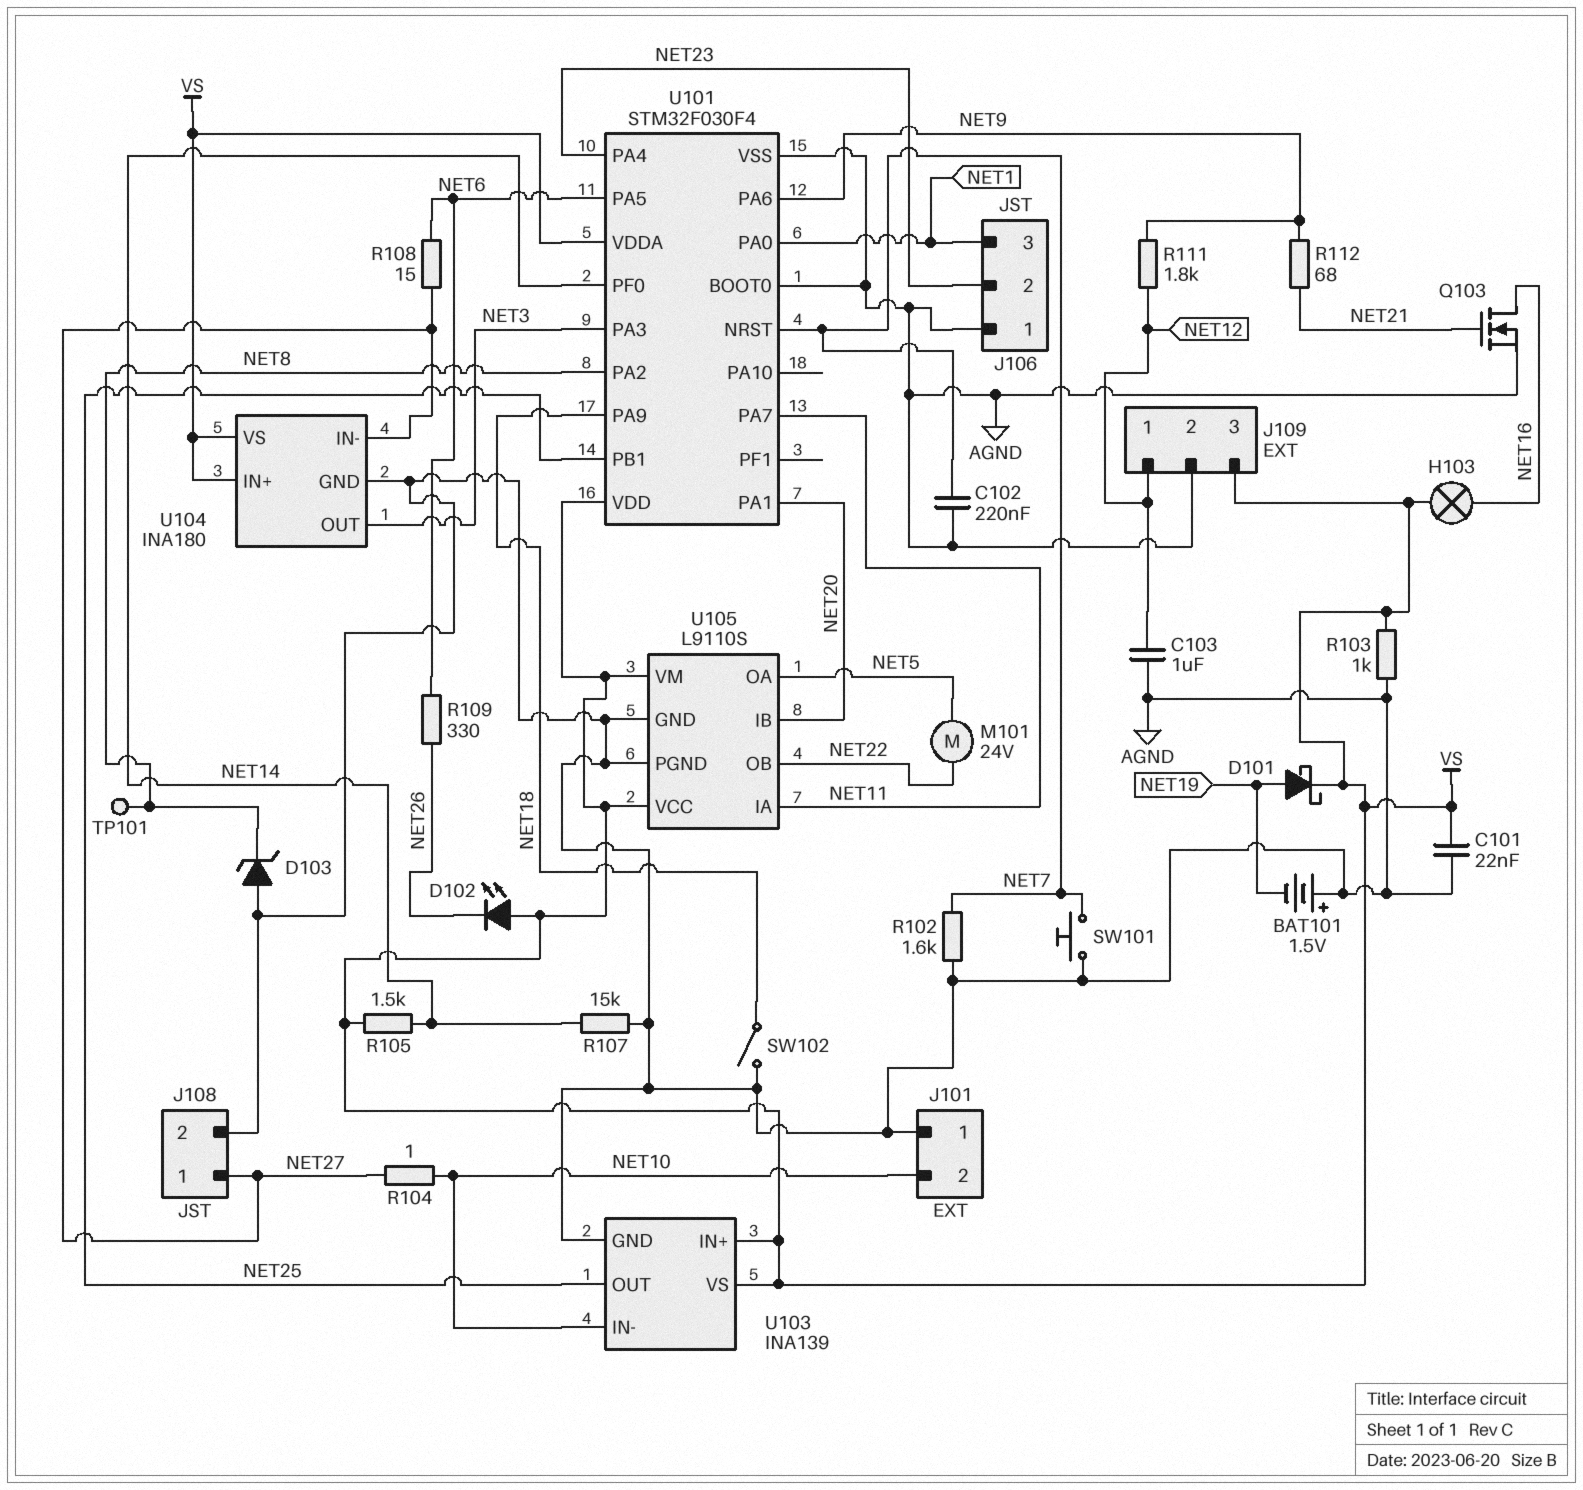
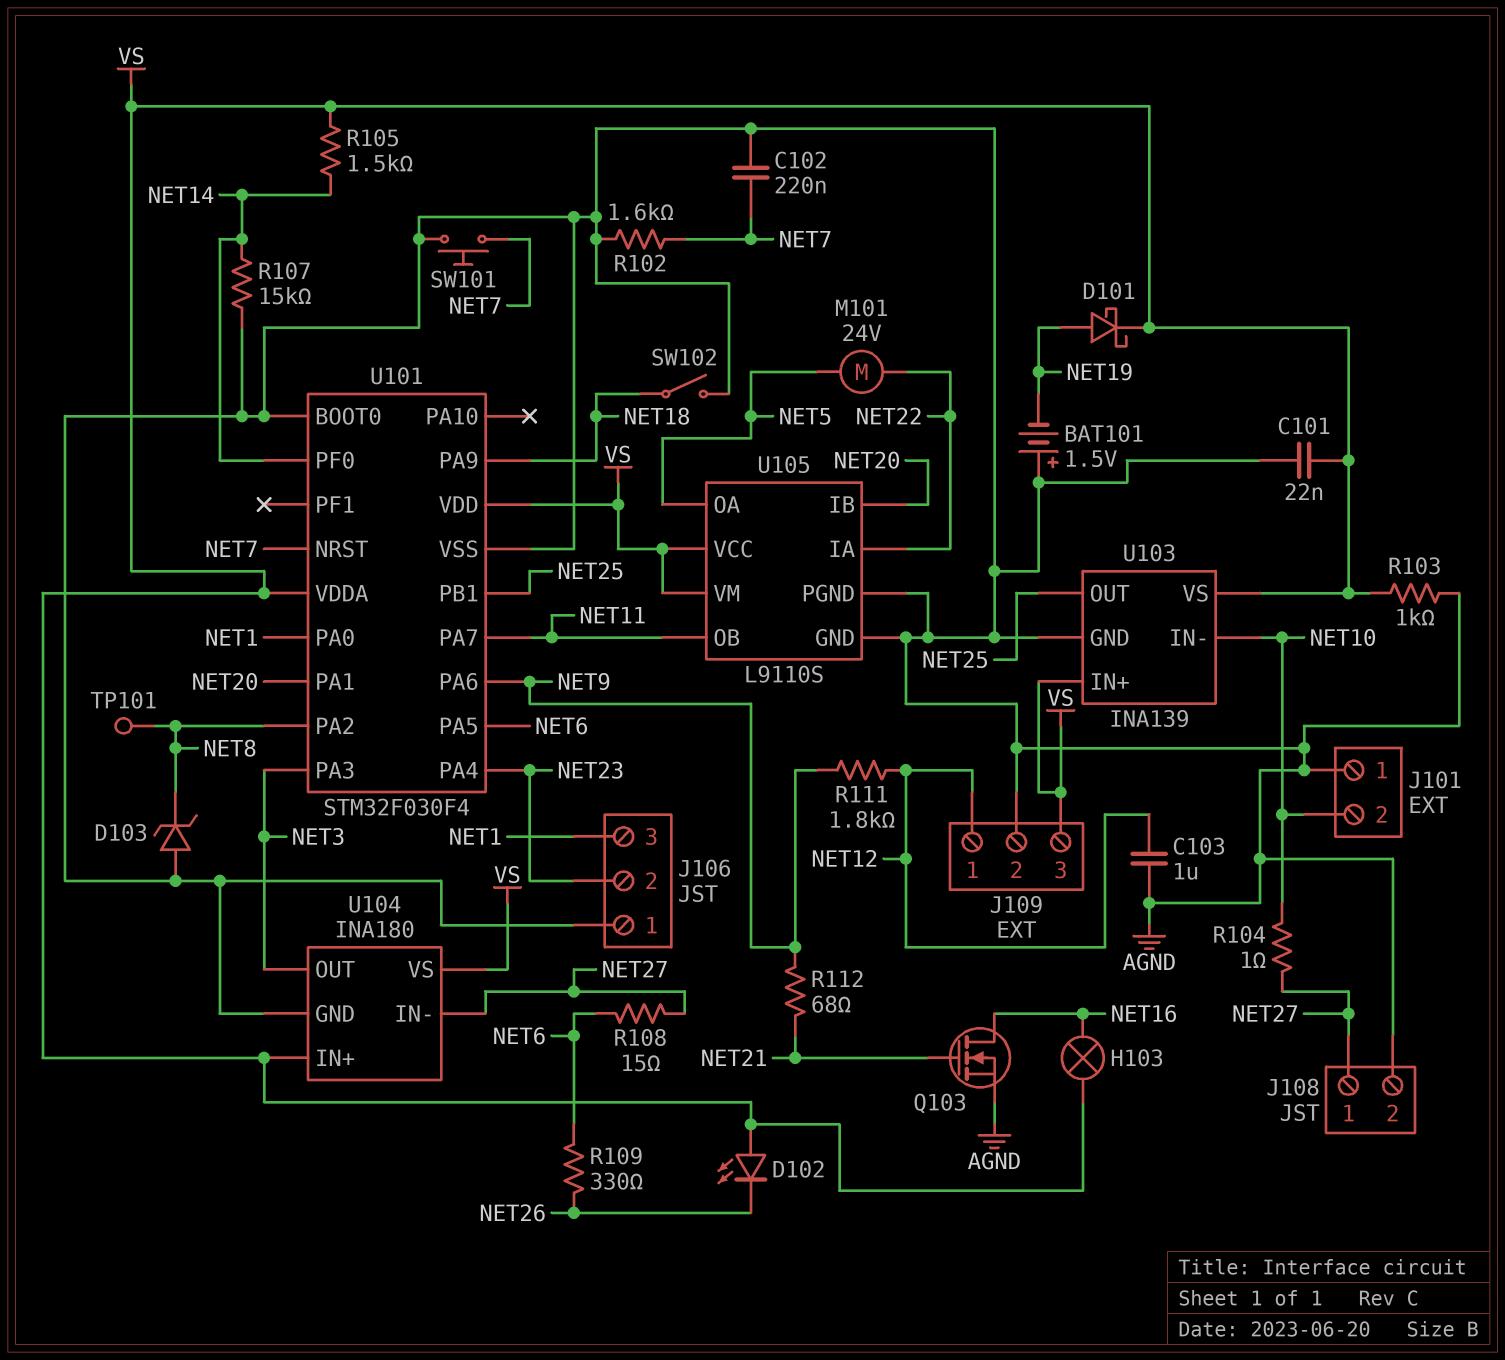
U105 pin IA: NET11 -> NET22
U105 pin OB: NET22 -> NET11

